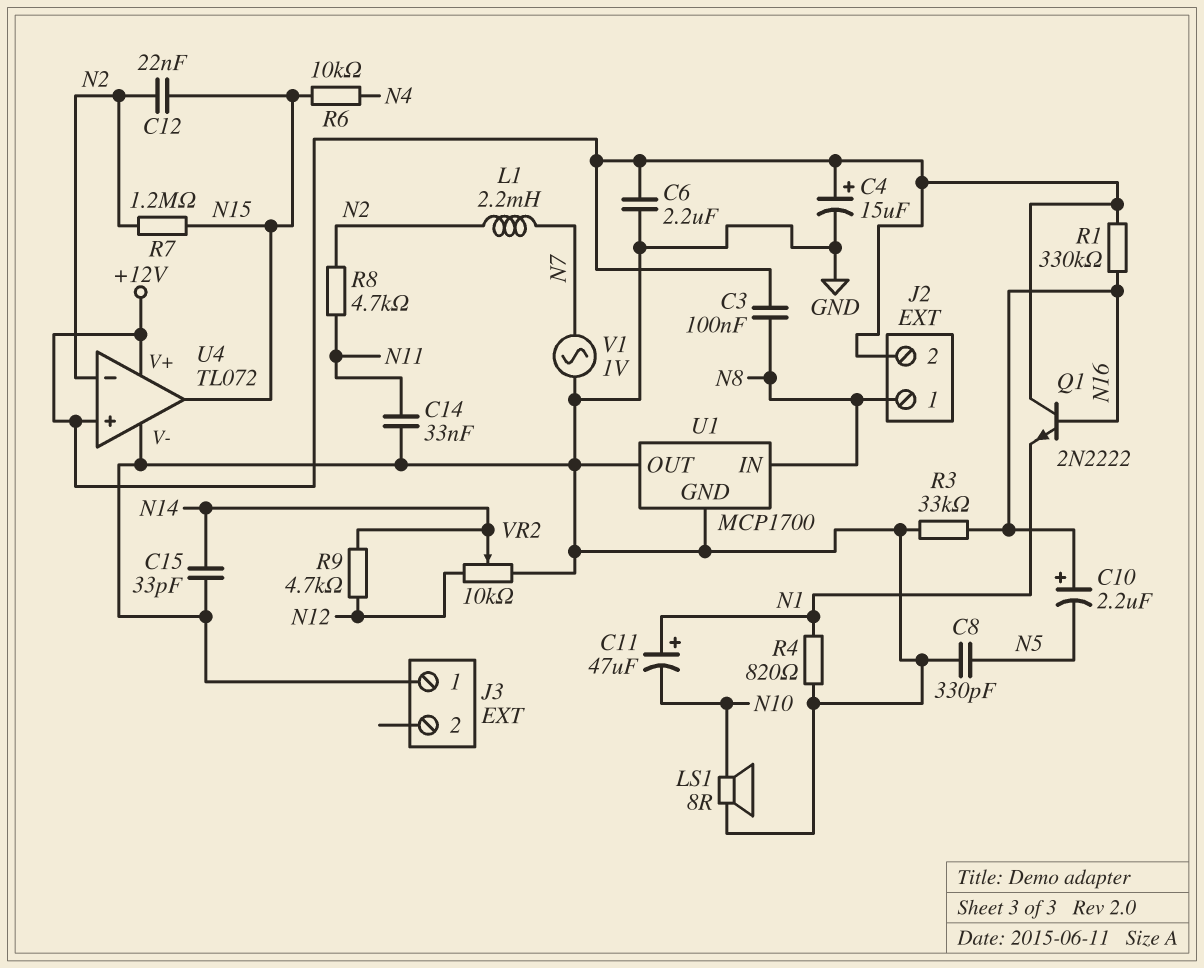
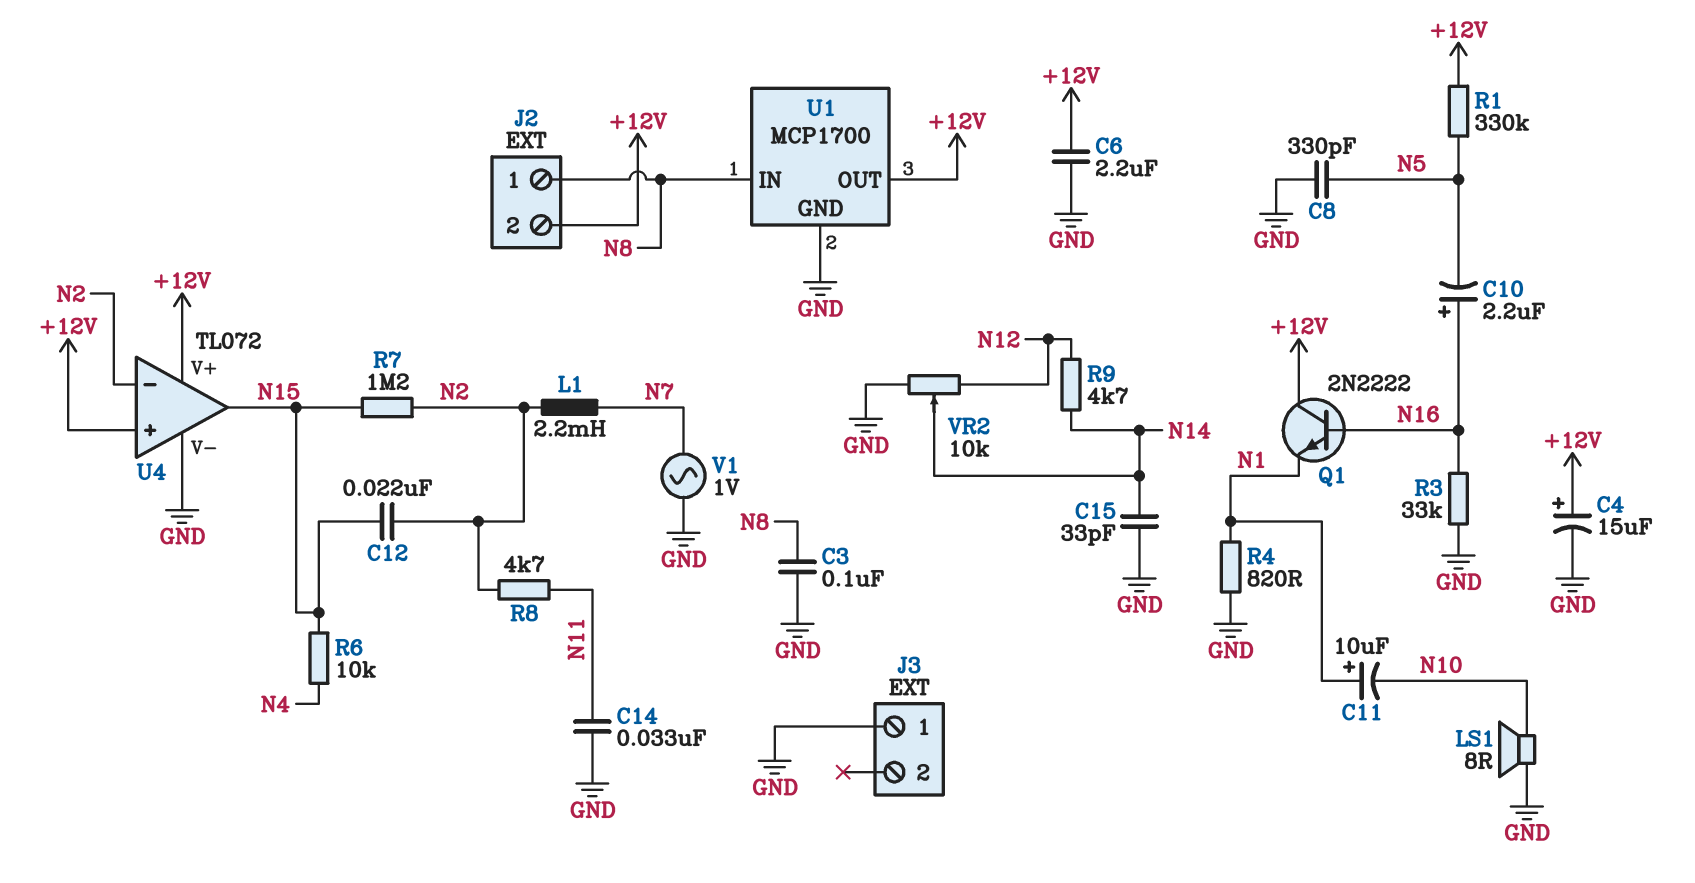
C3: 100nF (+12V, N8) -> 100nF (GND, N8)
C11: 47uF (plus N1, minus N10) -> 10uF (plus N1, minus N10)
R1: 330k (+12V, N16) -> 330k (+12V, N5)
U1 pin OUT: GND -> +12V

